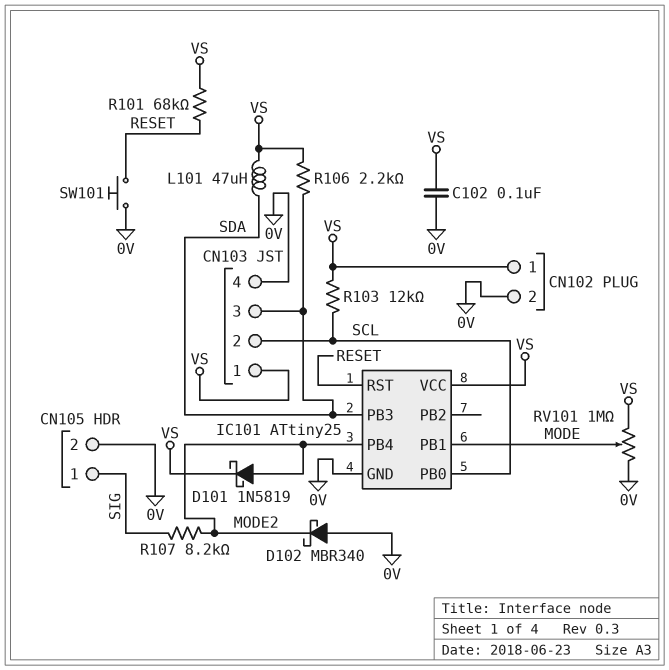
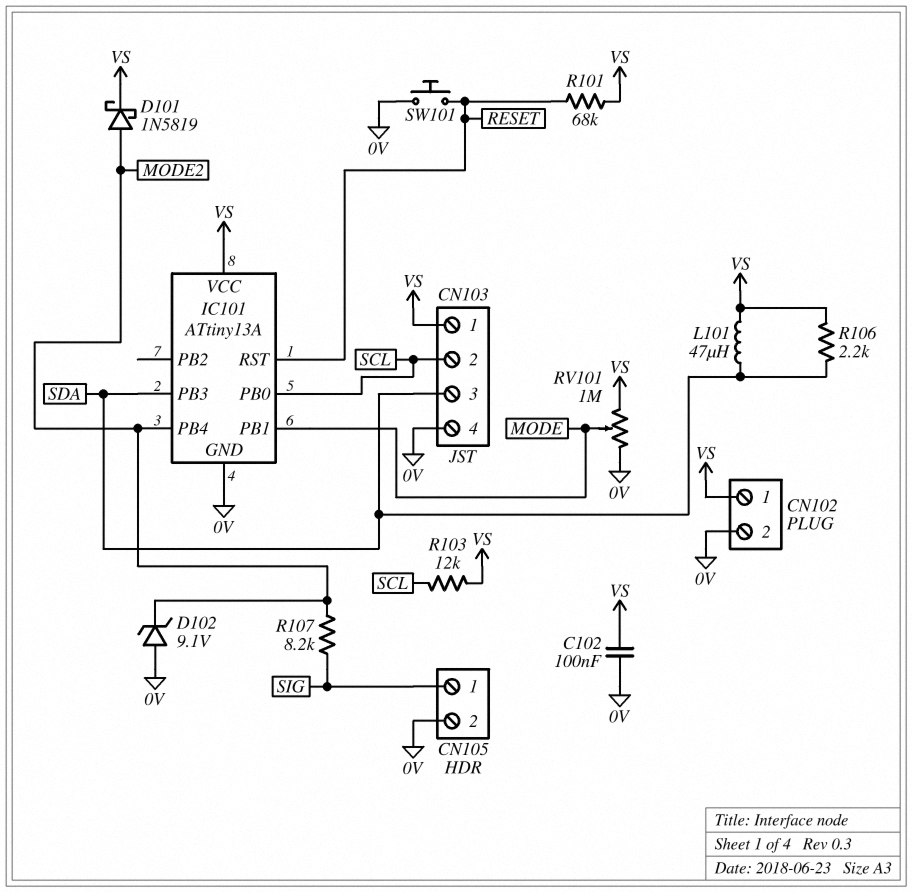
D102: schottky MBR340 (A 0V, K MODE2) -> zener 9.1V (A 0V, K MODE2)
IC101: ATtiny25 -> ATtiny13A

